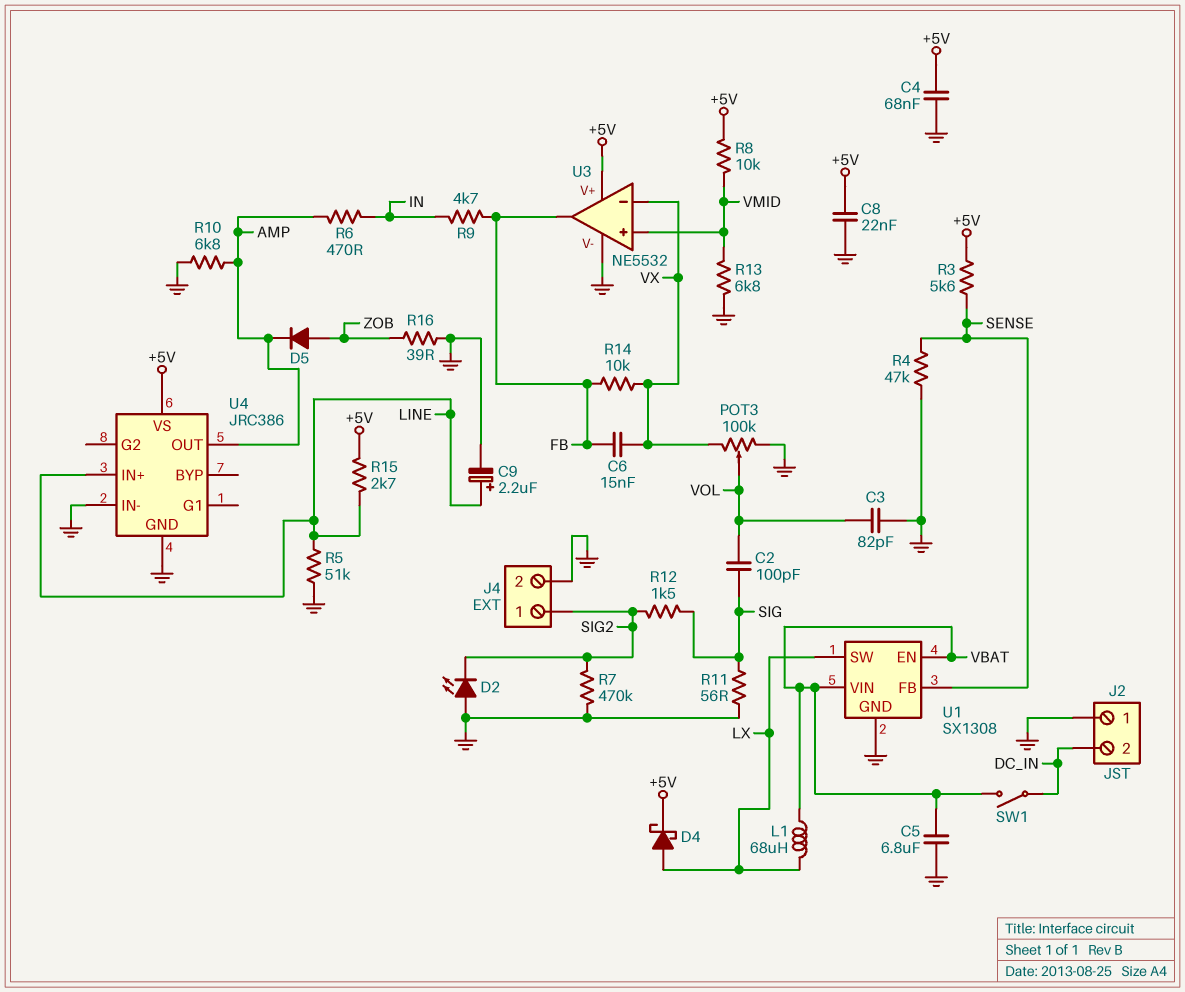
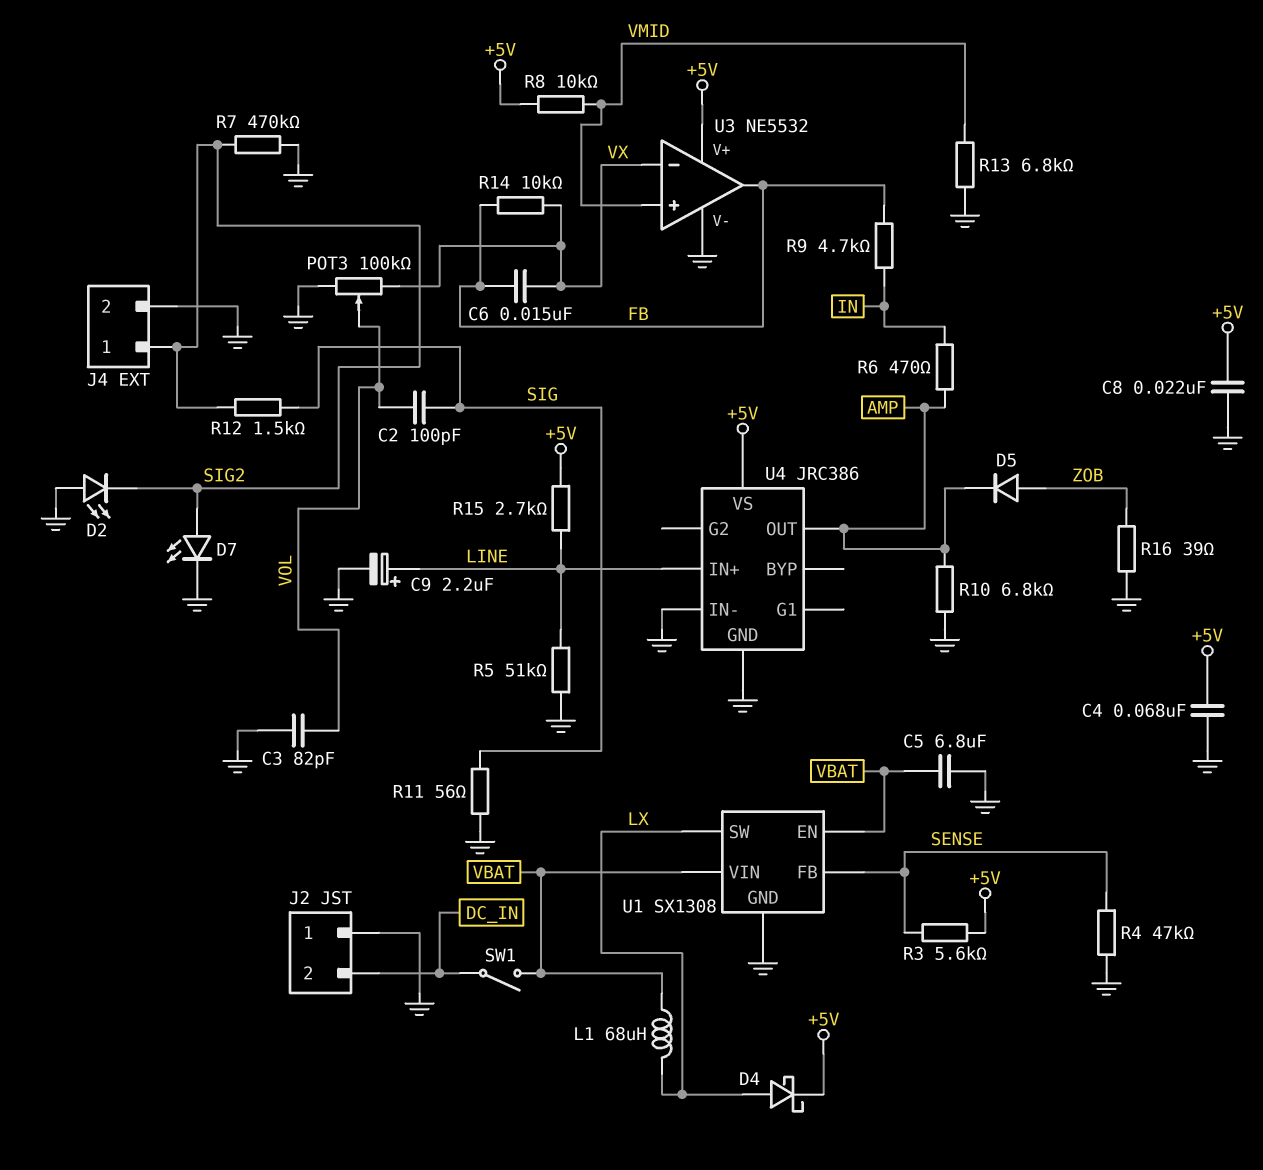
D7: none -> LED (A SIG2, K GND)

